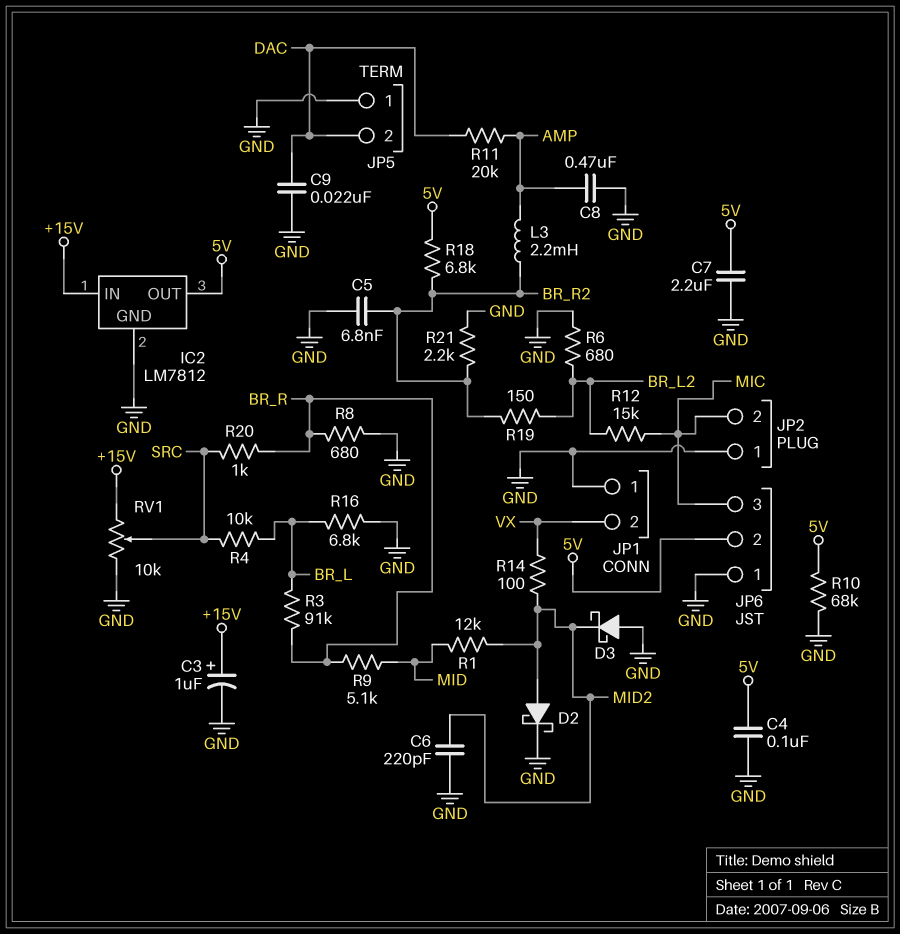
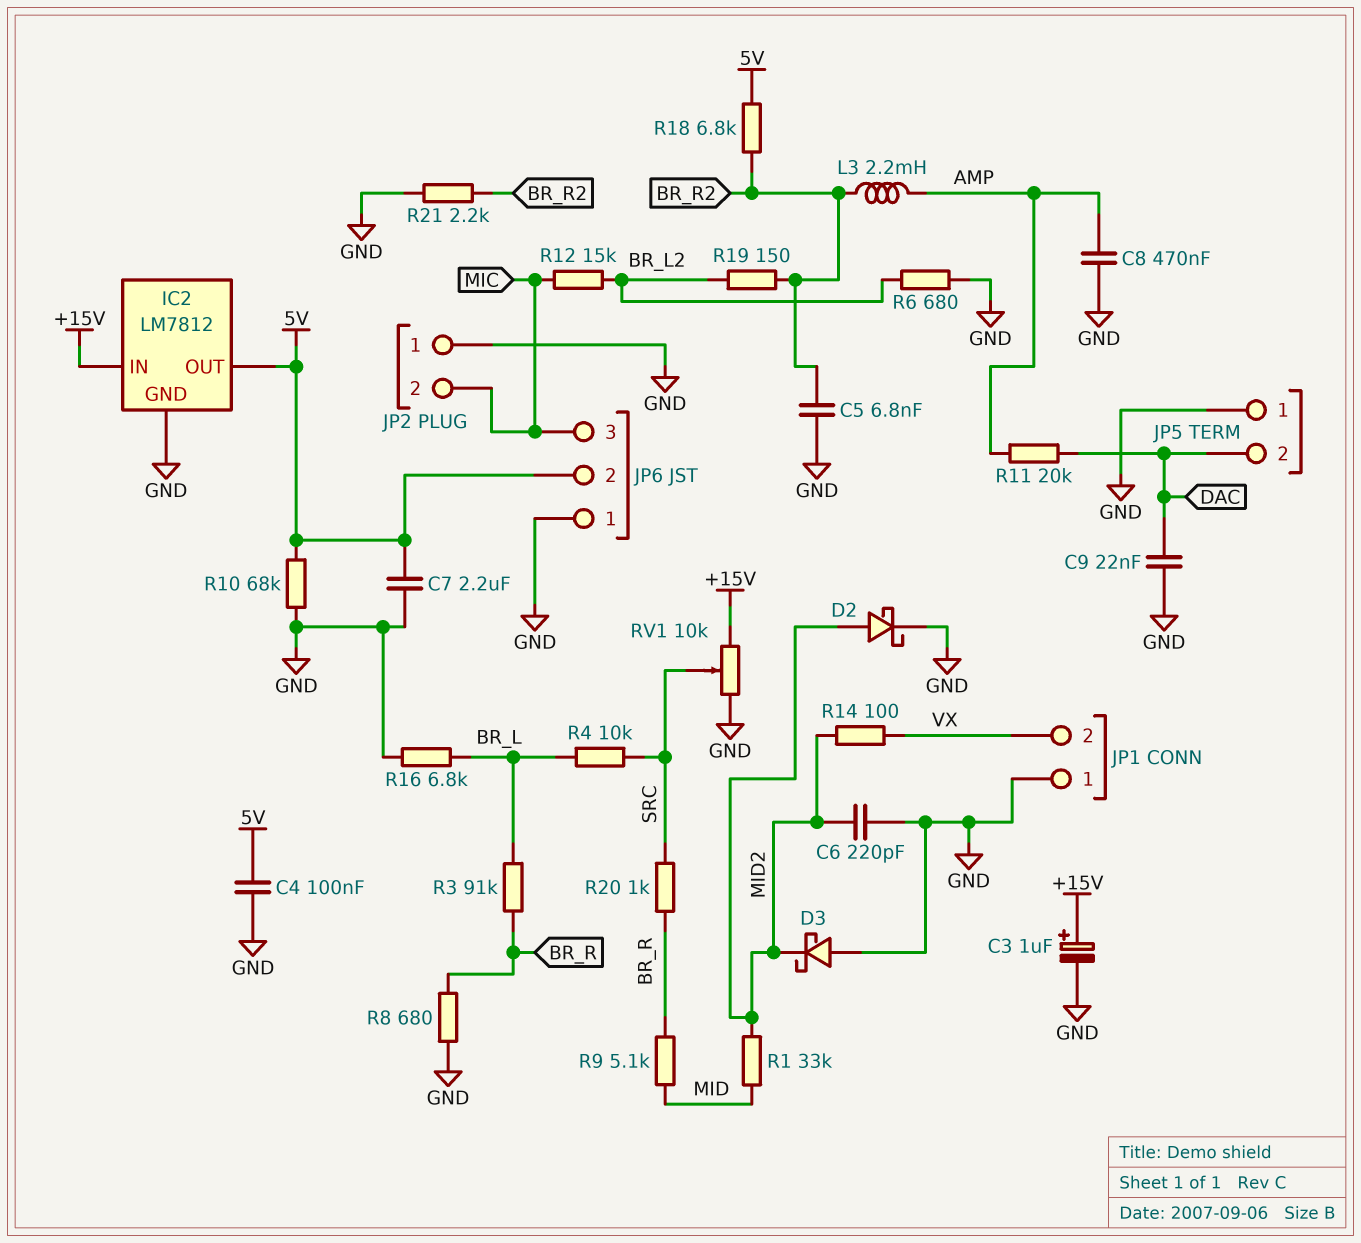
R1: 12k (MID, MID2) -> 33k (MID, MID2)

